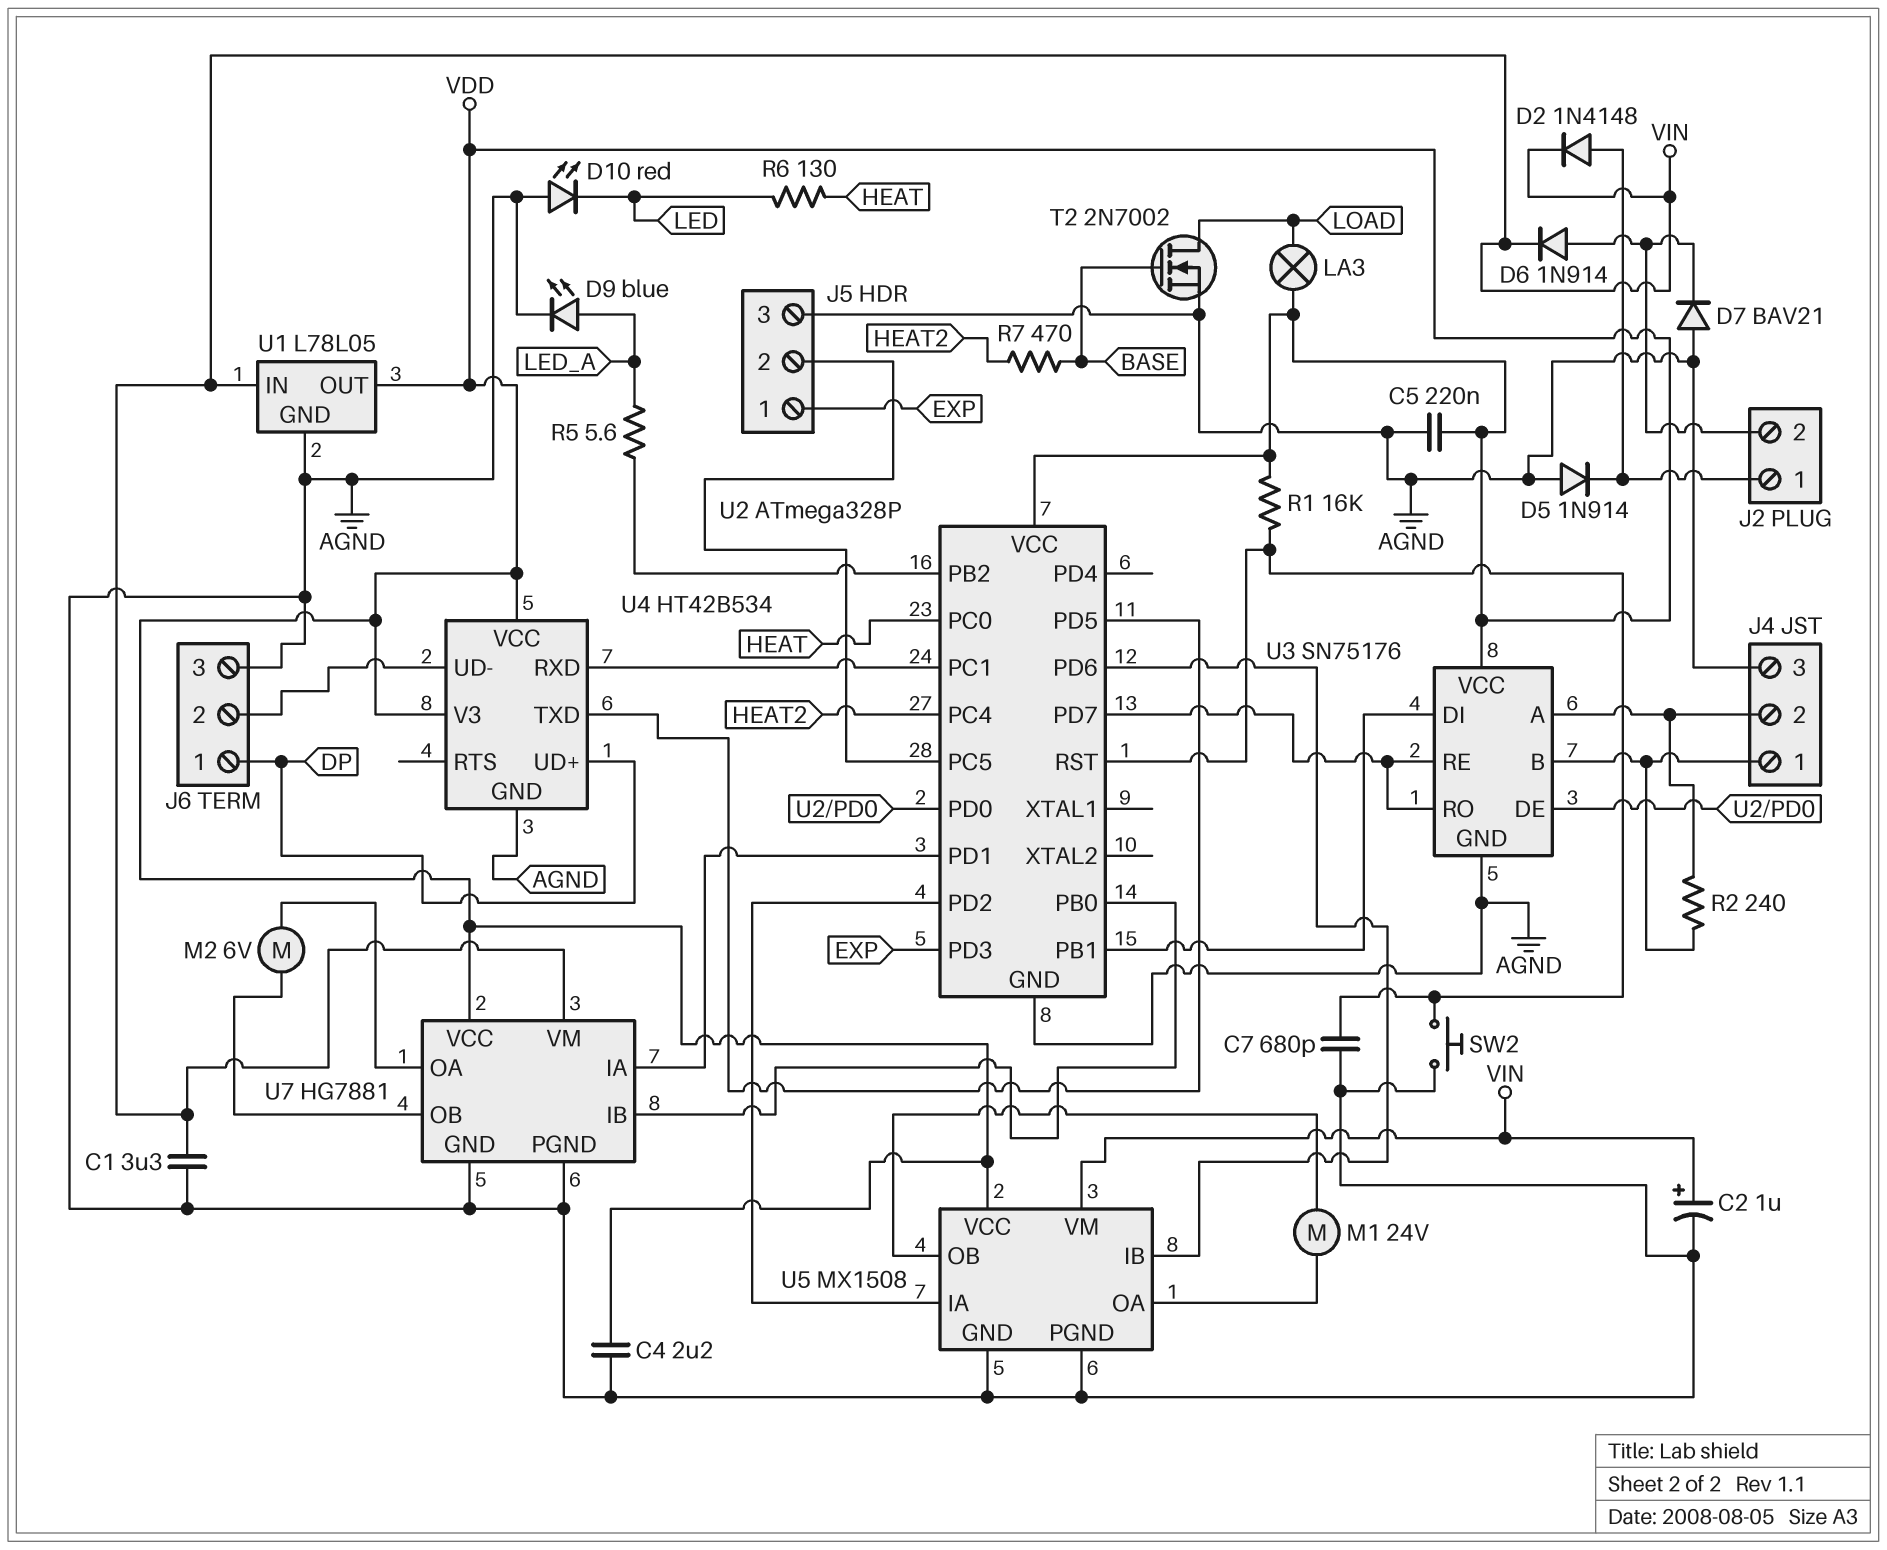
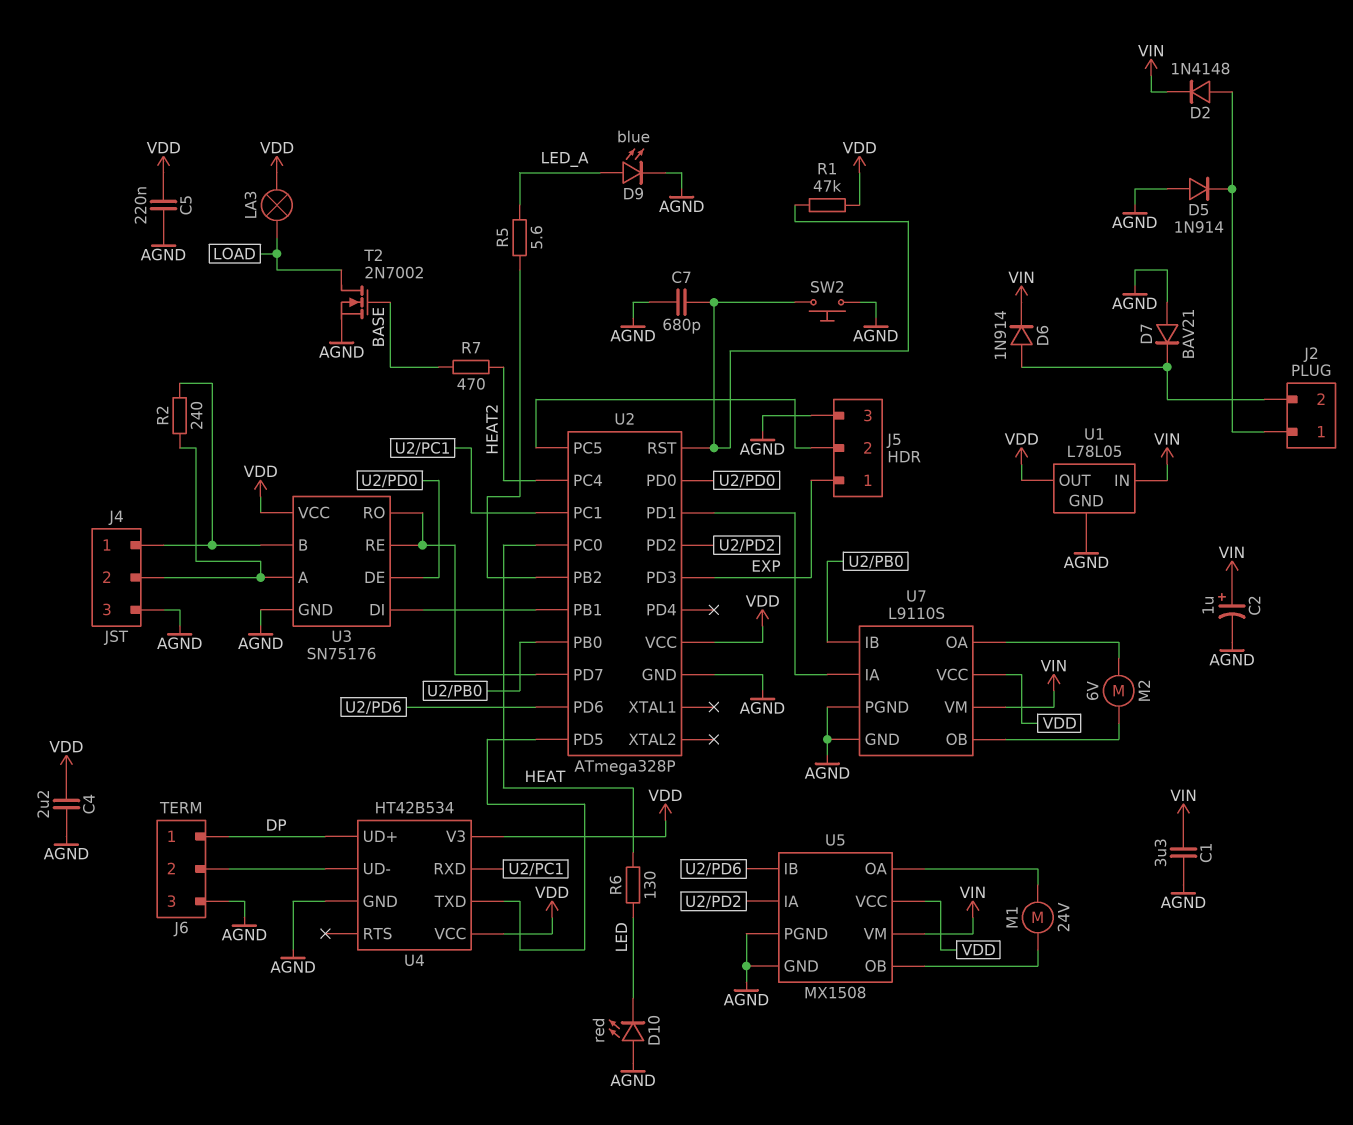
R1: 16k (U2/RST, VDD) -> 47k (U2/RST, VDD)
U7: HG7881 -> L9110S

